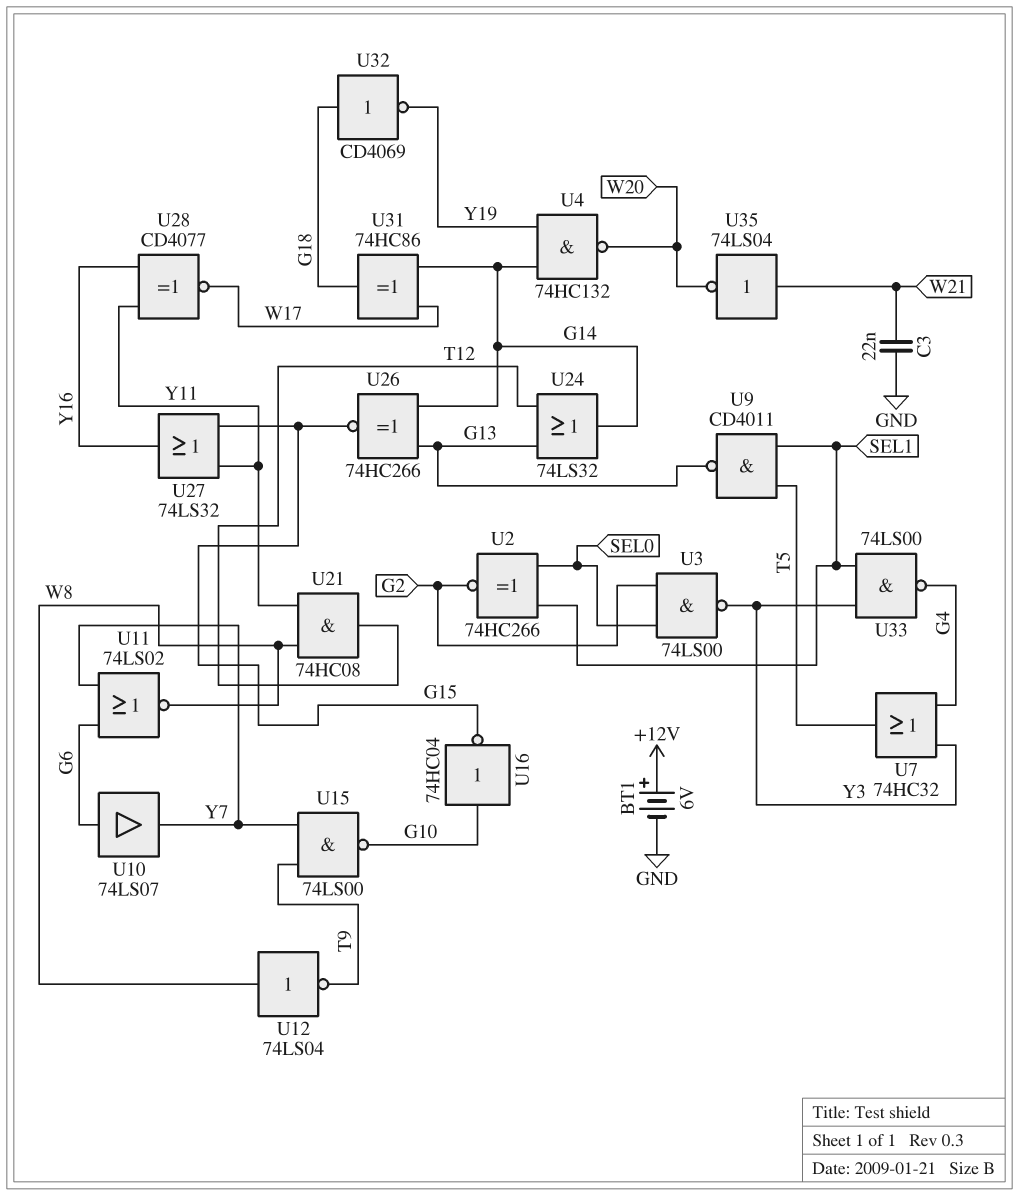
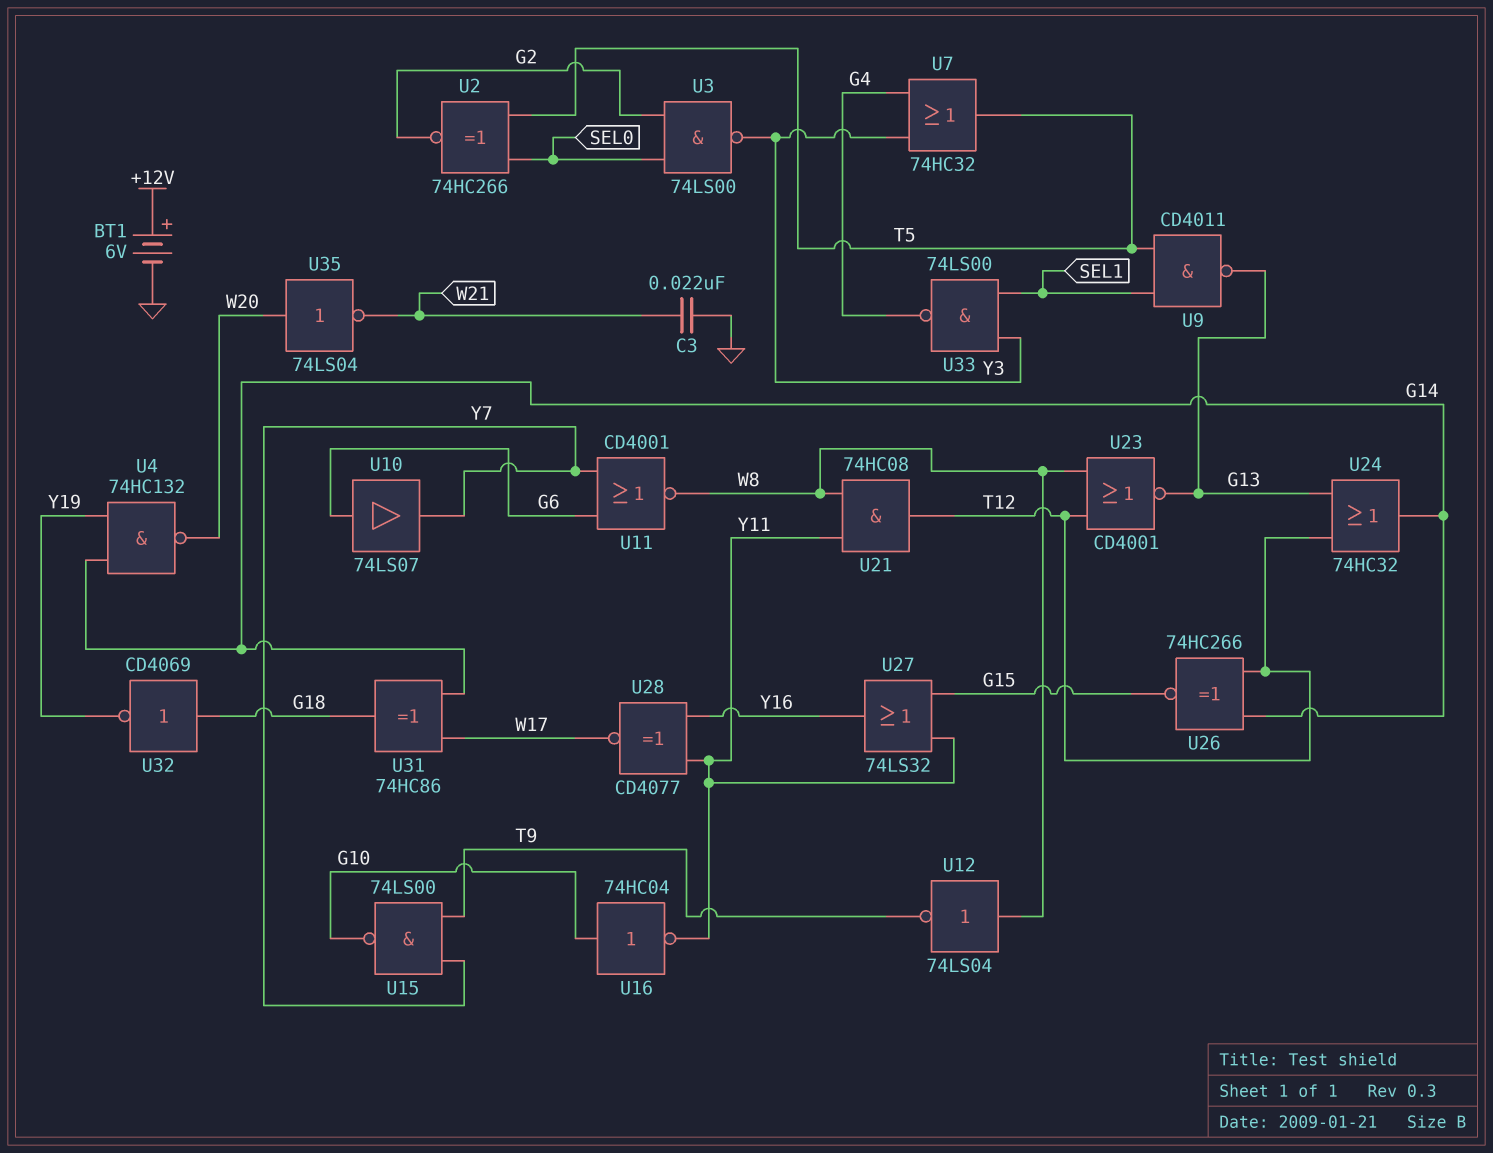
U2: XNOR 74HC266 (in SEL0, in SEL1, out G2) -> XNOR 74HC266 (in SEL0, in T5, out G2)
U11: NOR 74LS02 (in G6, in Y7, out W8) -> NOR CD4001 (in G6, in Y7, out W8)
U16: NOT 74HC04 (in G10, out G15) -> NOT 74HC04 (in G10, out Y11)
U23: none -> NOR CD4001 (in T12, in W8, out G13)
U24: OR 74LS32 (in G13, in T12, out G14) -> OR 74HC32 (in G13, in T12, out G14)
U26: XNOR 74HC266 (in G13, in G14, out G15) -> XNOR 74HC266 (in G14, in T12, out G15)
U35: NOT 74LS04 (in W21, out W20) -> NOT 74LS04 (in W20, out W21)

